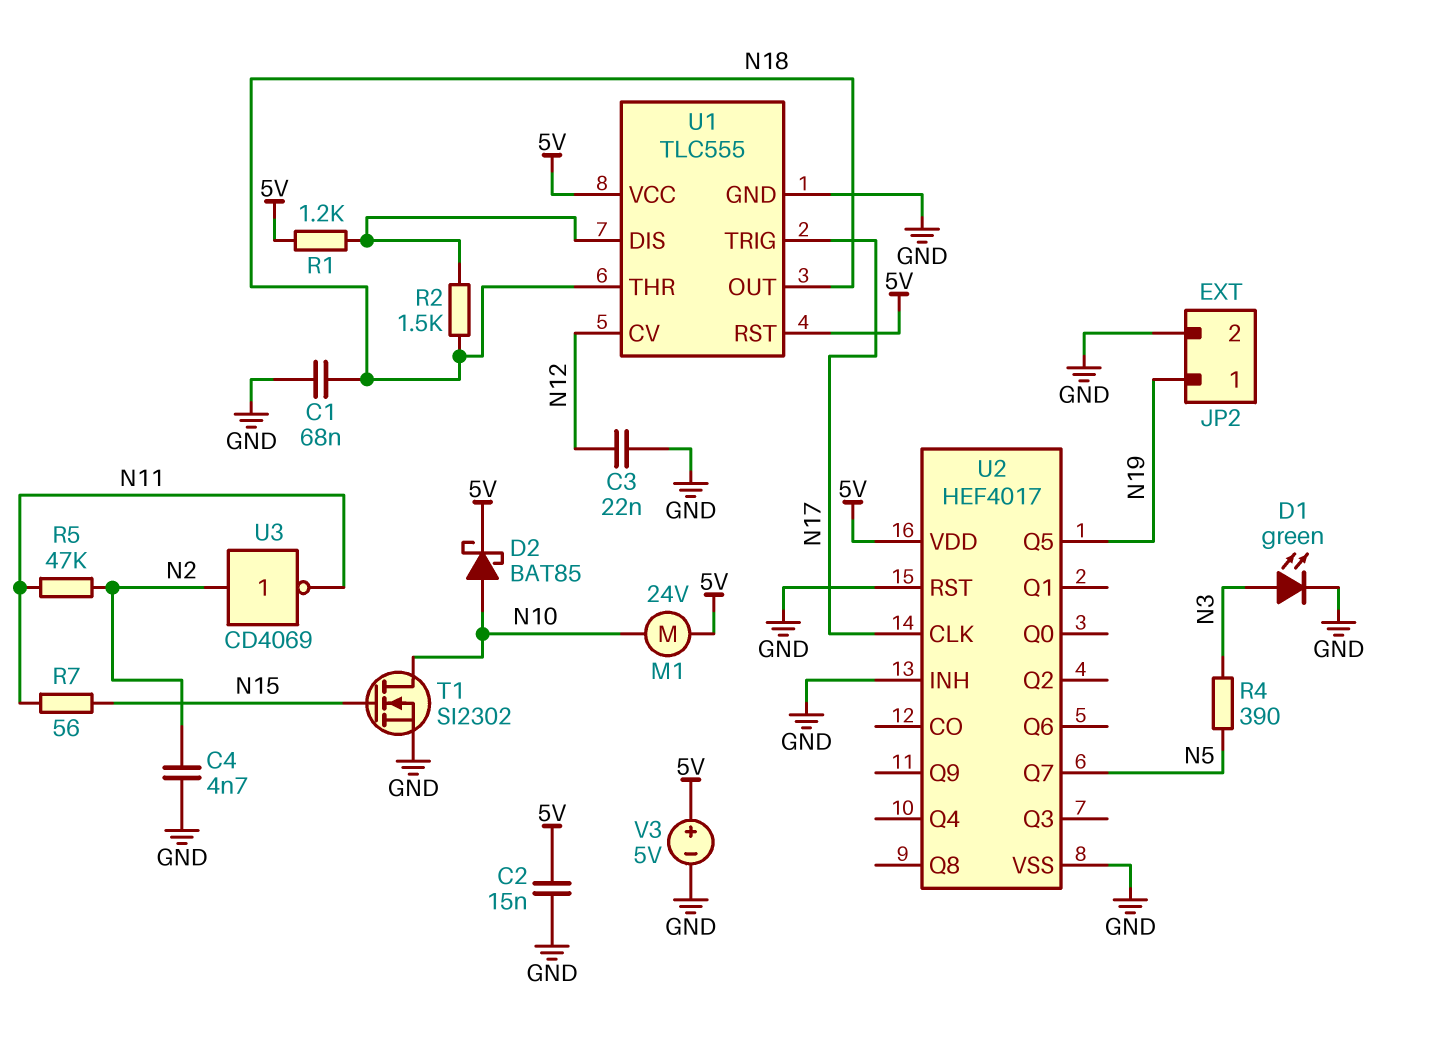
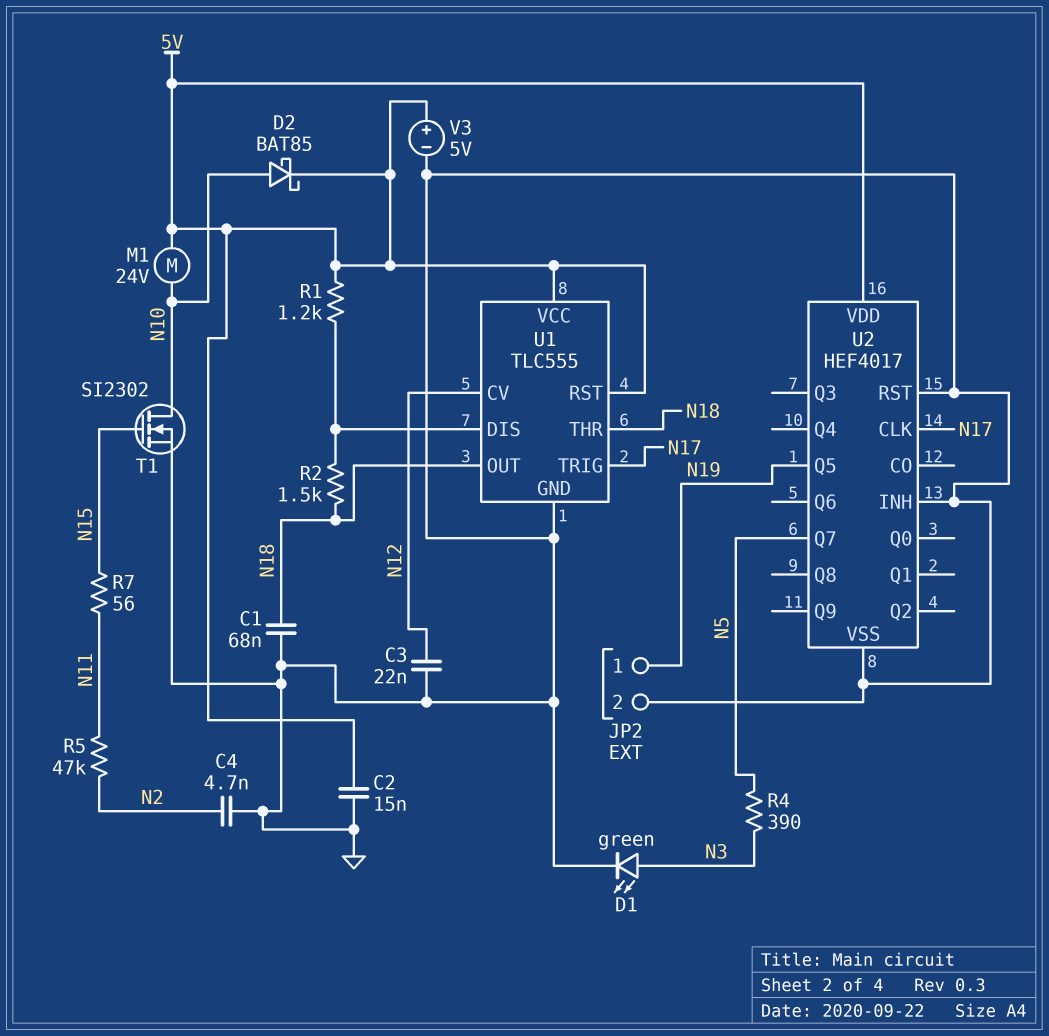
U3: NOT CD4069 (in N2, out N11) -> none

